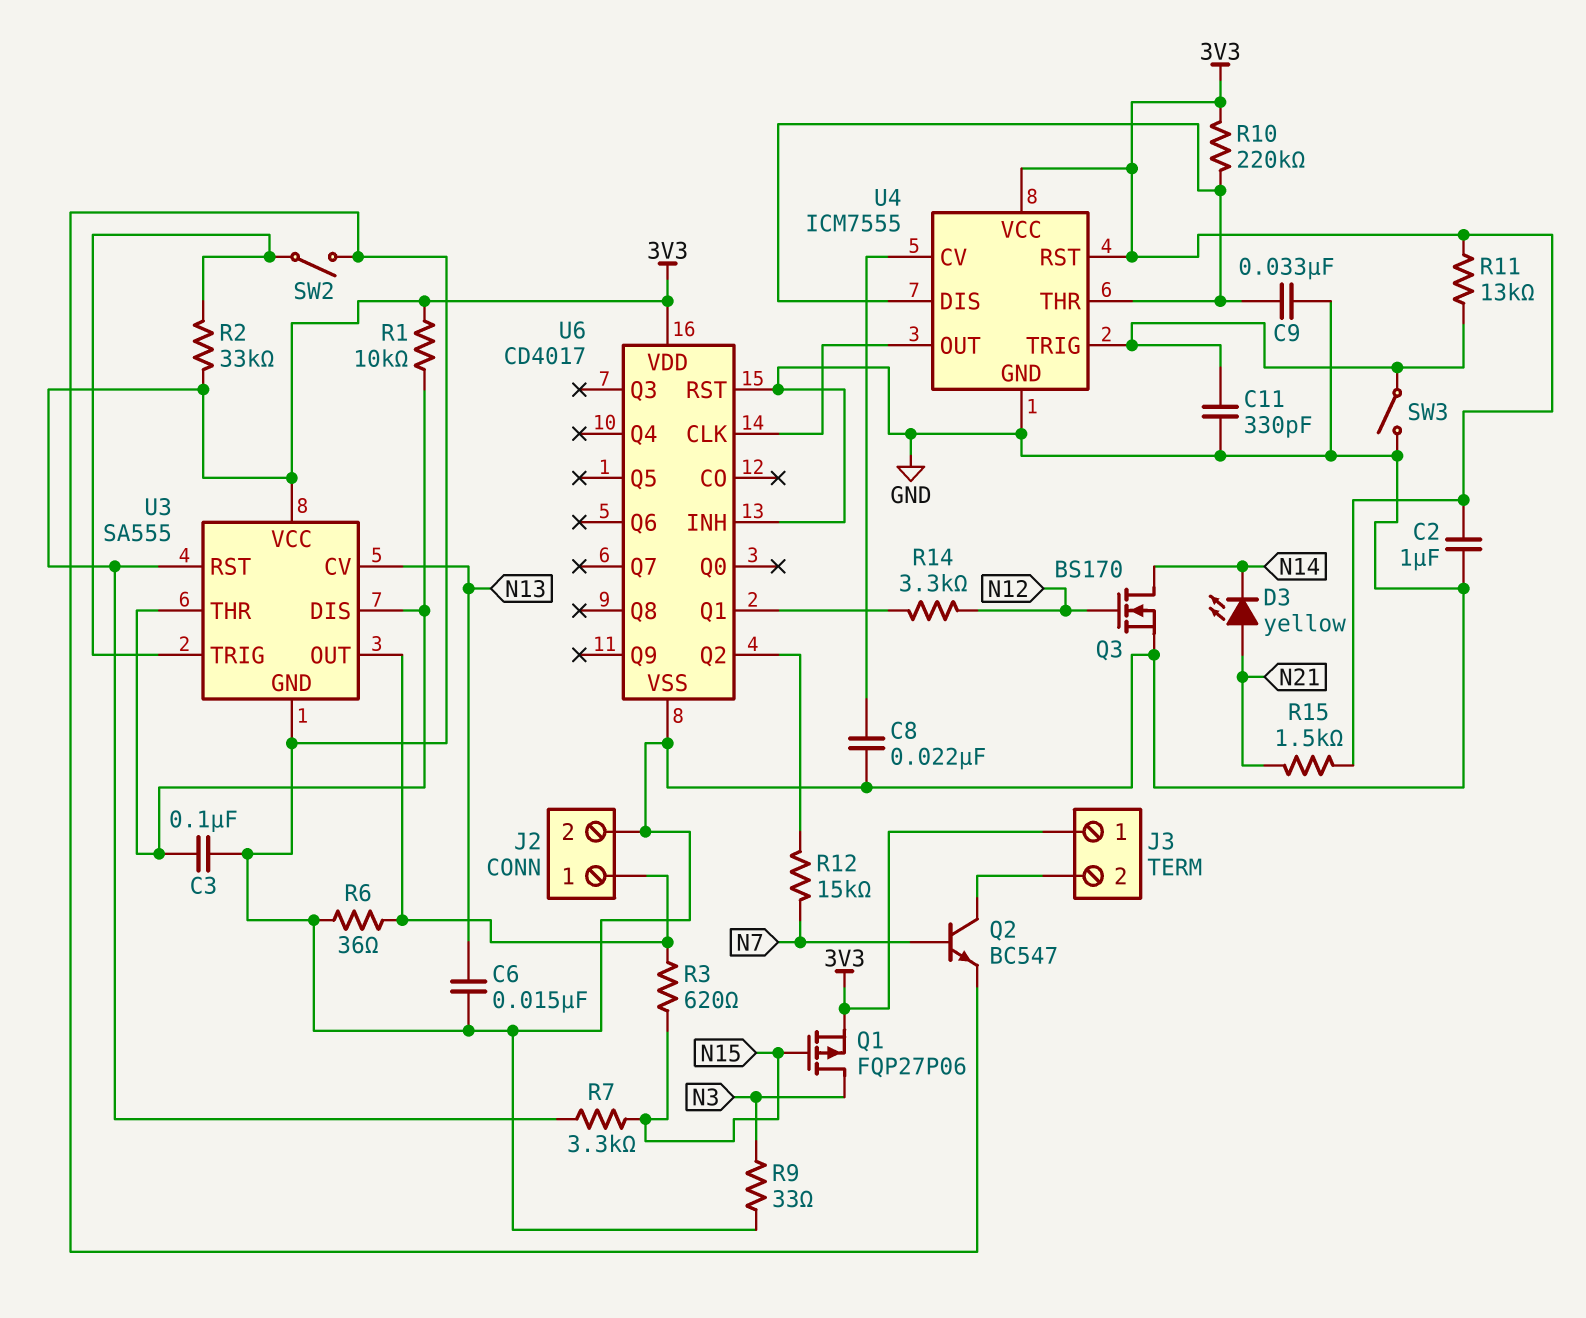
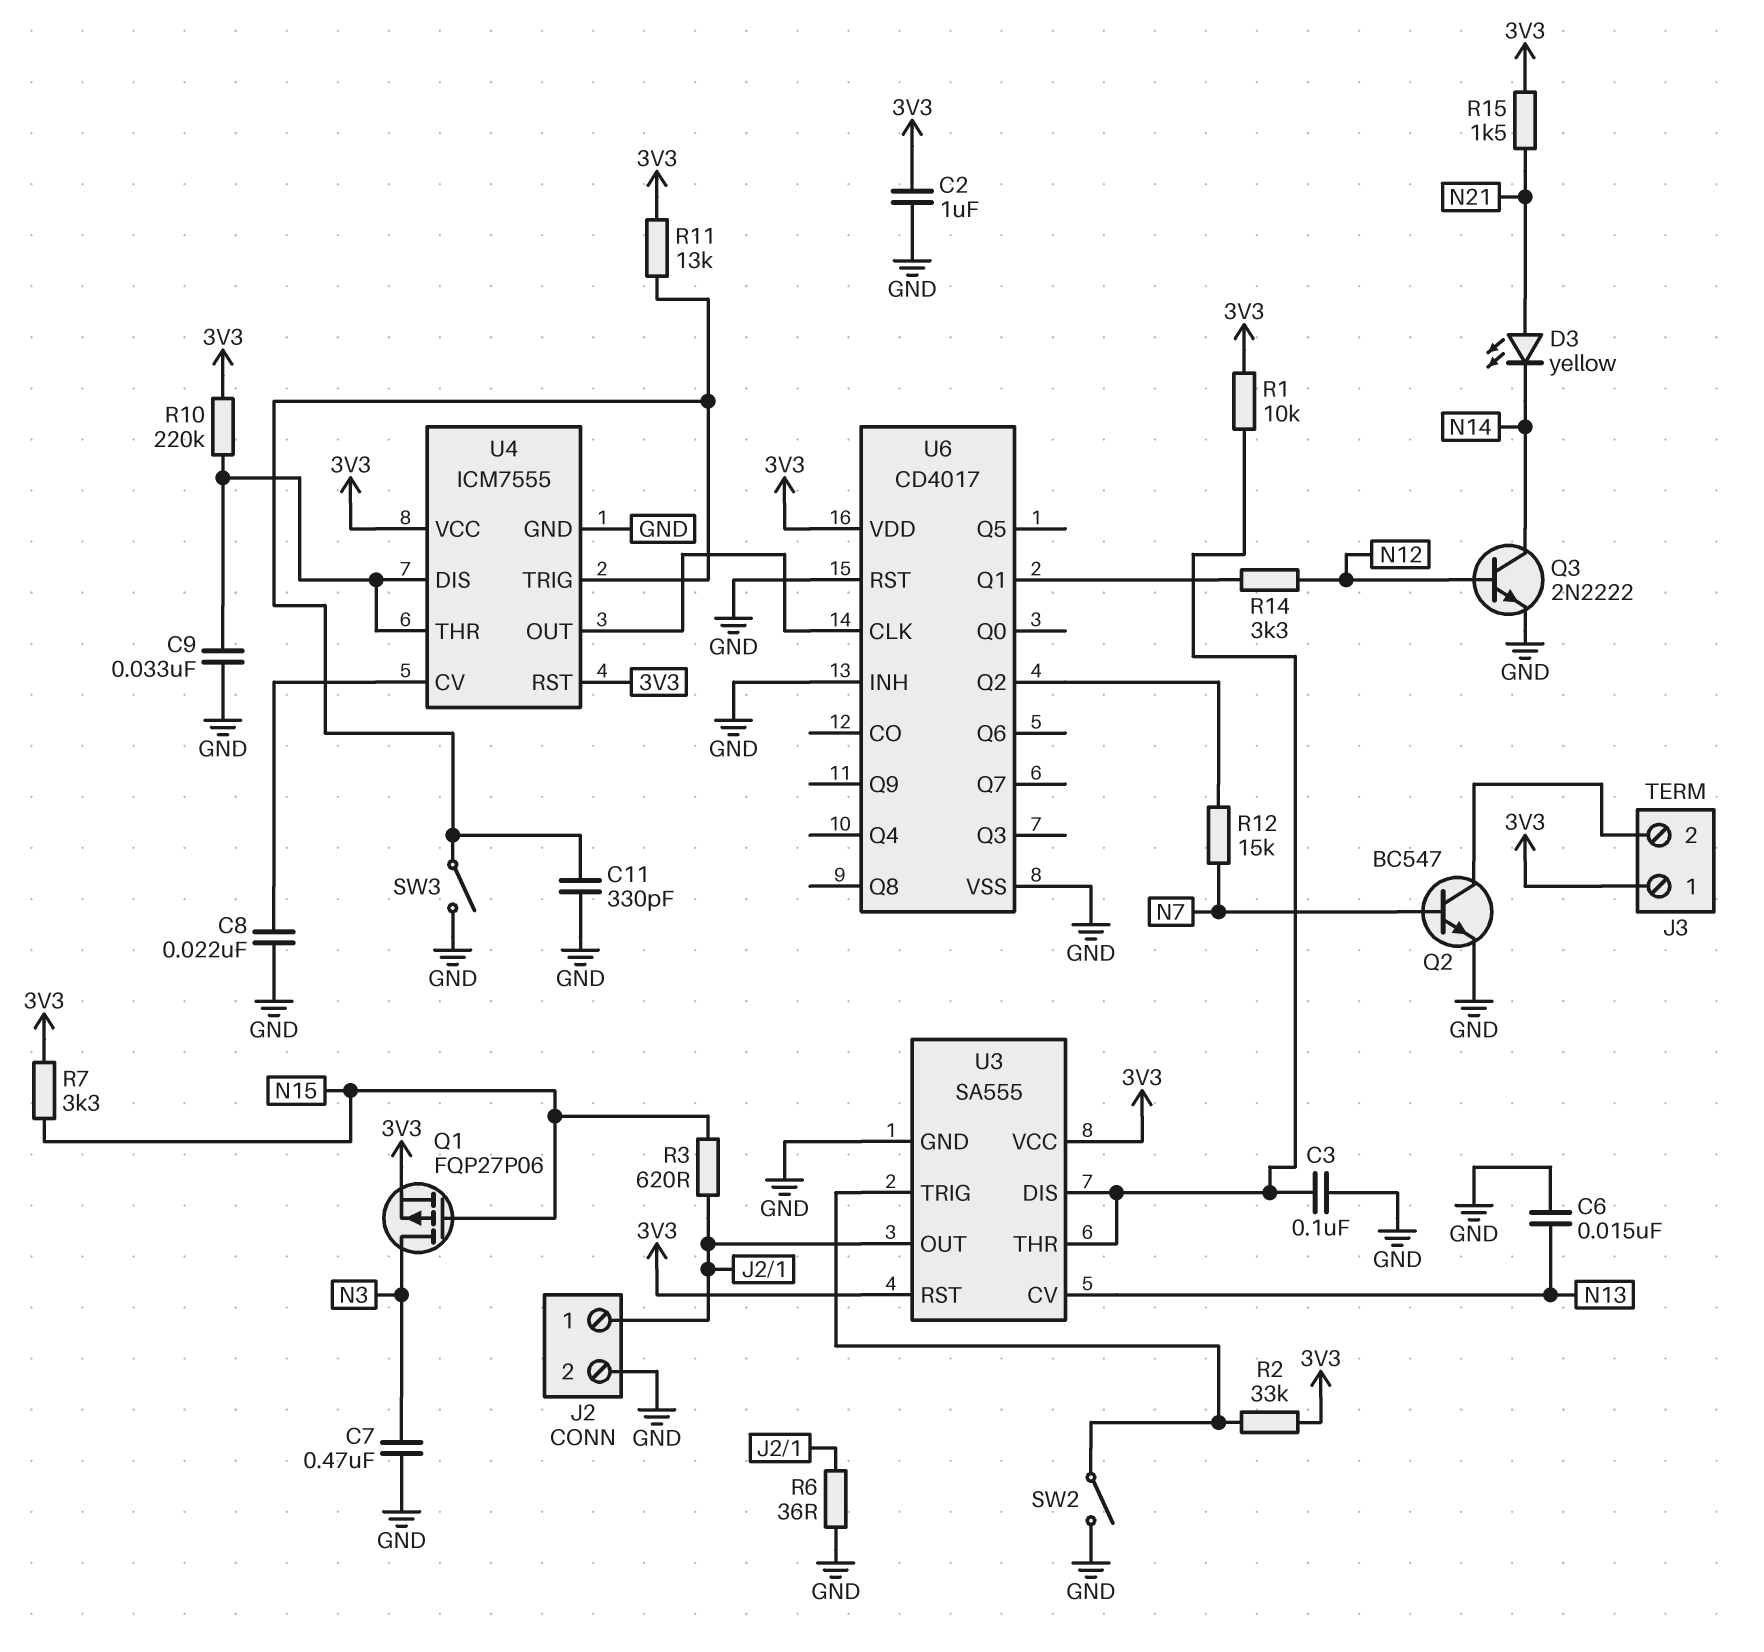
C7: none -> 470nF (GND, N3)
Q3: NMOS BS170 (G N12, D N14, S GND) -> NPN 2N2222 (B N12, C N14, E GND)
R9: 33 (GND, N3) -> none

